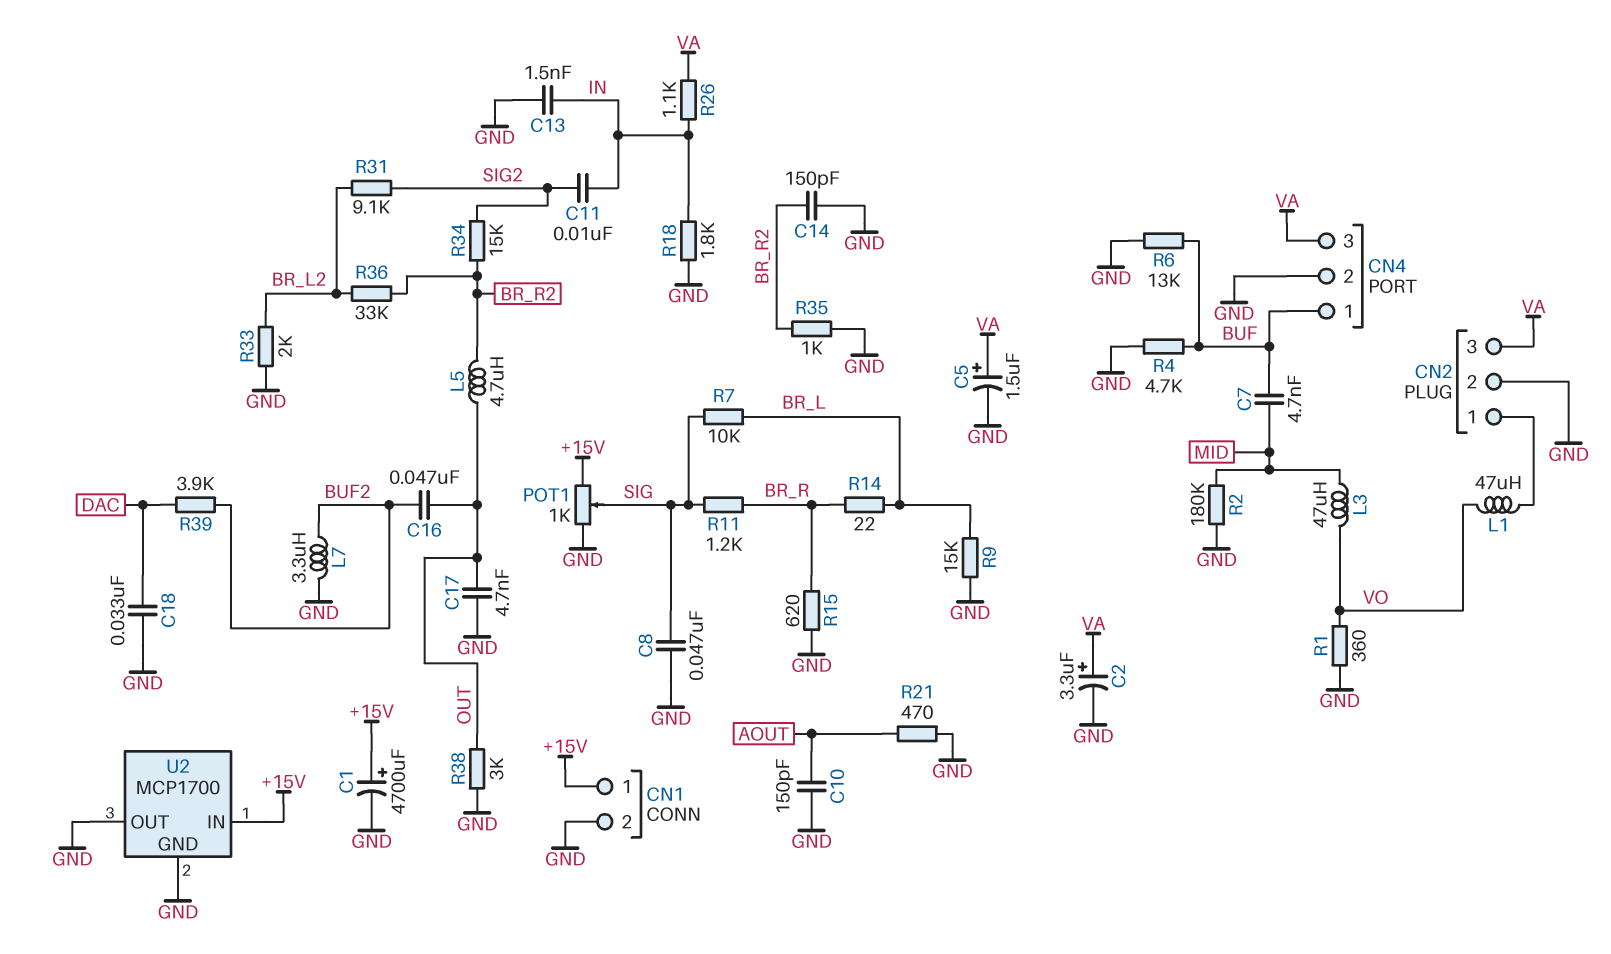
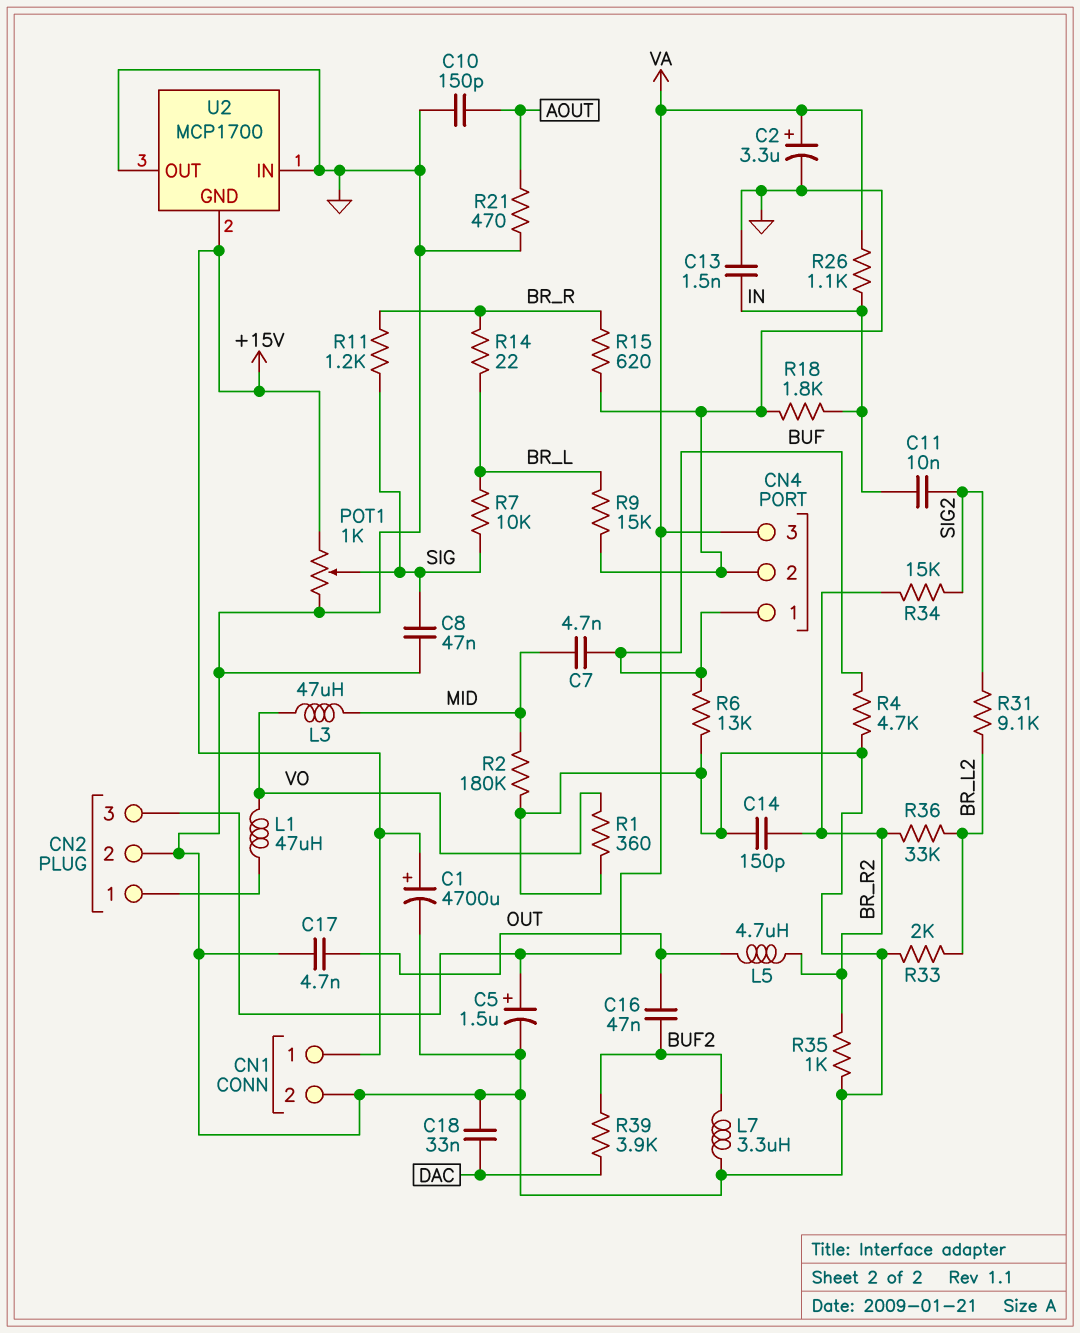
R38: 3k (GND, OUT) -> none
U2 pin GND: GND -> +15V
U2 pin IN: +15V -> GND

